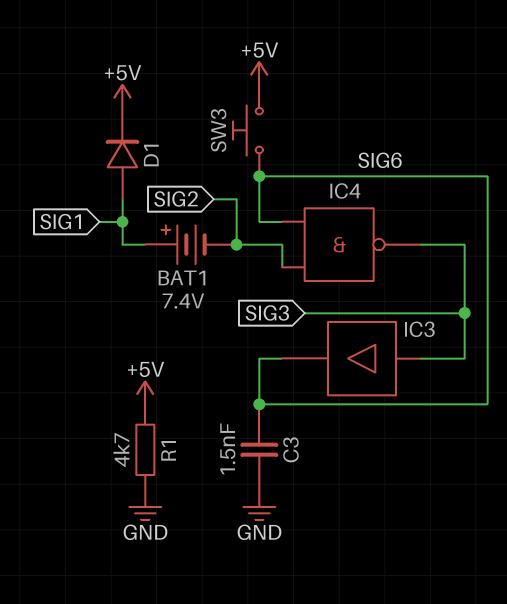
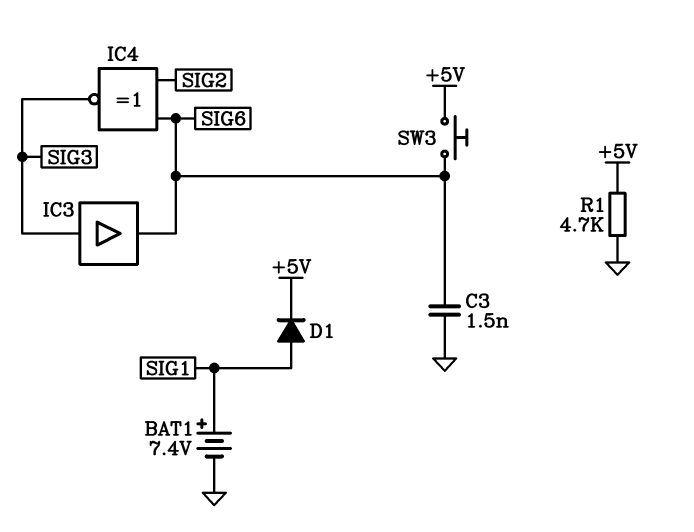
BAT1: 7.4V (plus SIG1, minus SIG2) -> 7.4V (plus SIG1, minus GND)
IC4: NAND (in SIG2, in SIG6, out SIG3) -> XNOR (in SIG2, in SIG6, out SIG3)

